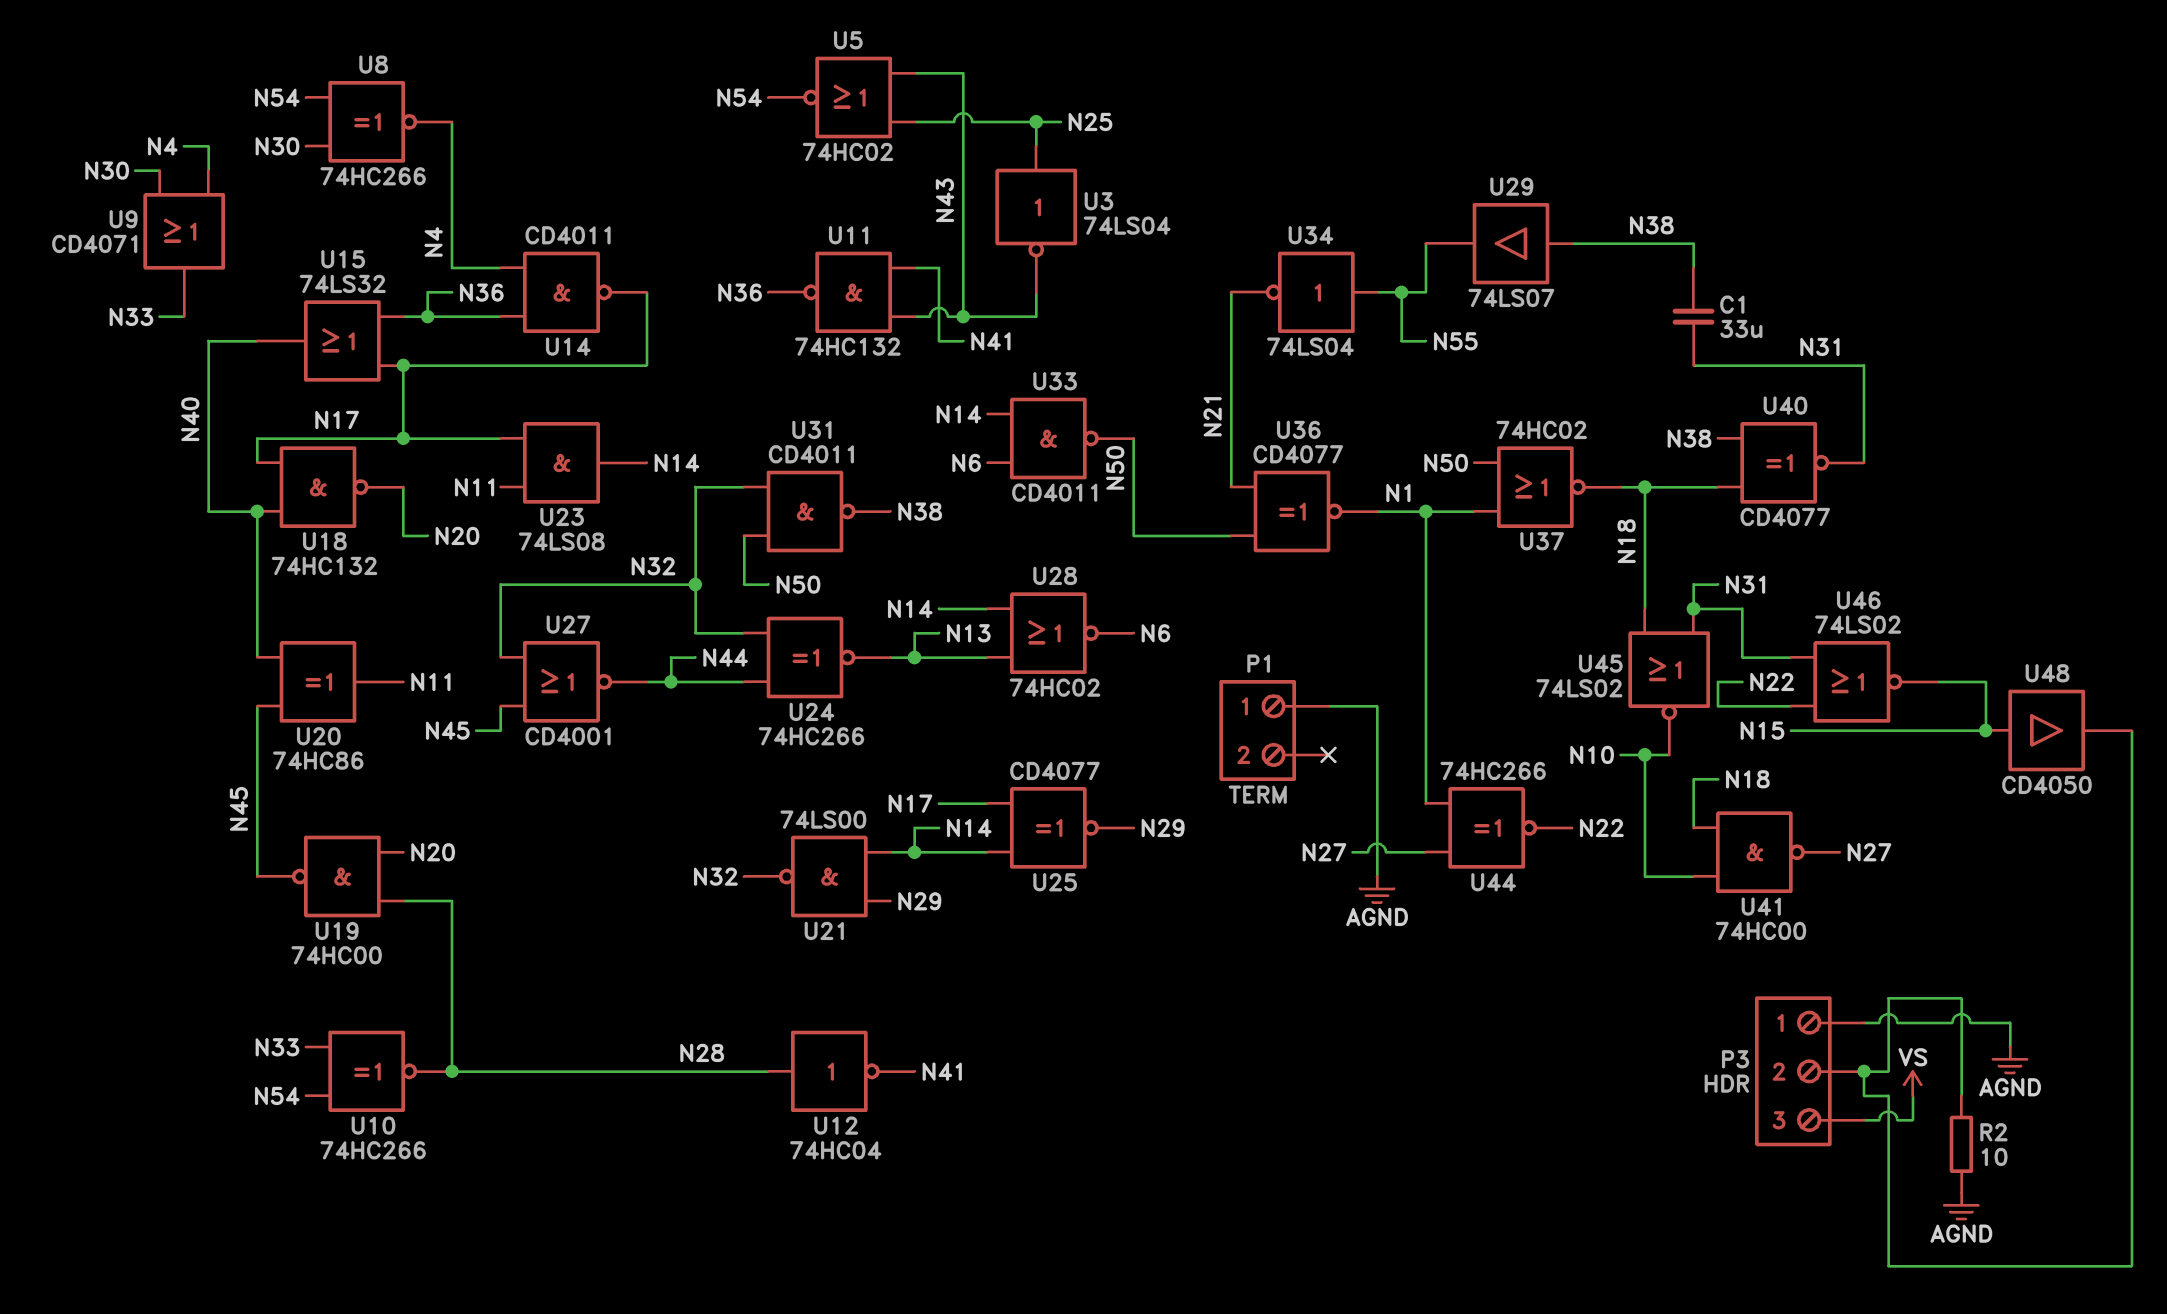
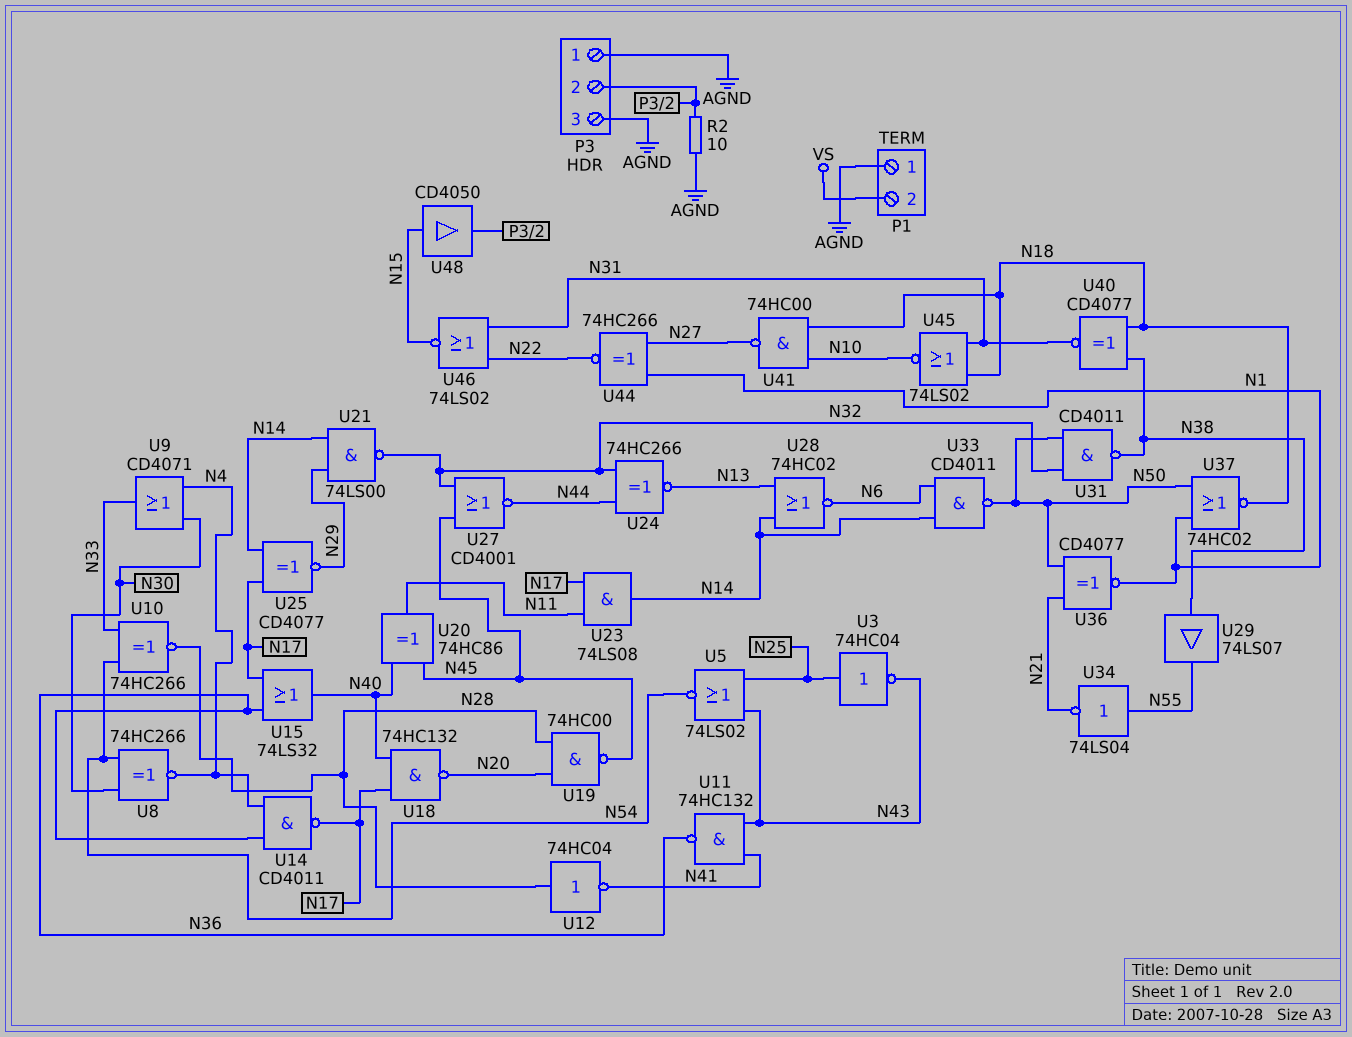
C1: 33uF (N31, N38) -> none
P1 pin 2: none -> VS
P3 pin 3: VS -> AGND
U3: NOT 74LS04 (in N25, out N43) -> NOT 74HC04 (in N25, out N43)
U5: NOR 74HC02 (in N25, in N43, out N54) -> NOR 74LS02 (in N25, in N43, out N54)

